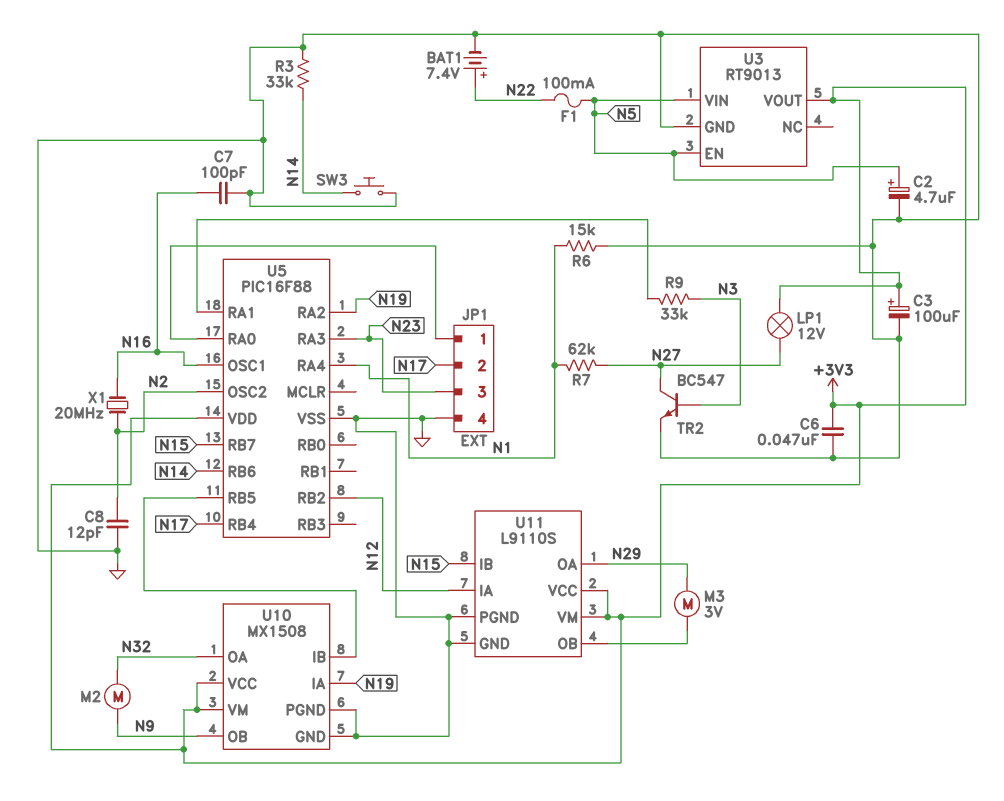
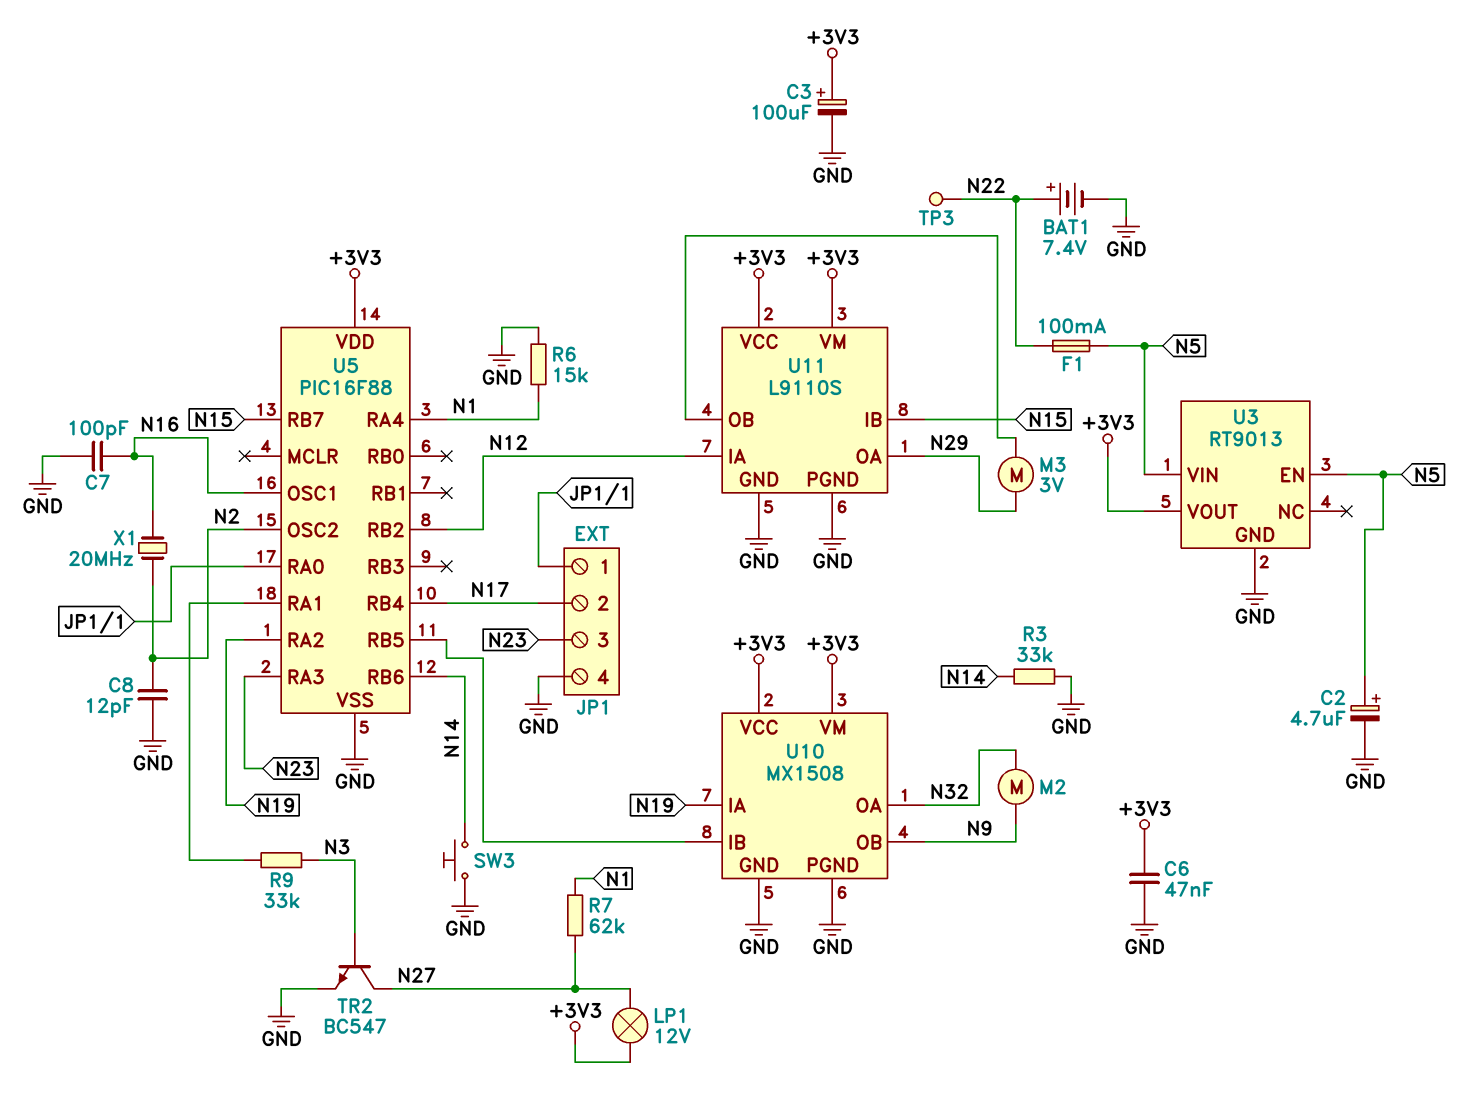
TP3: none -> test point (N22)

